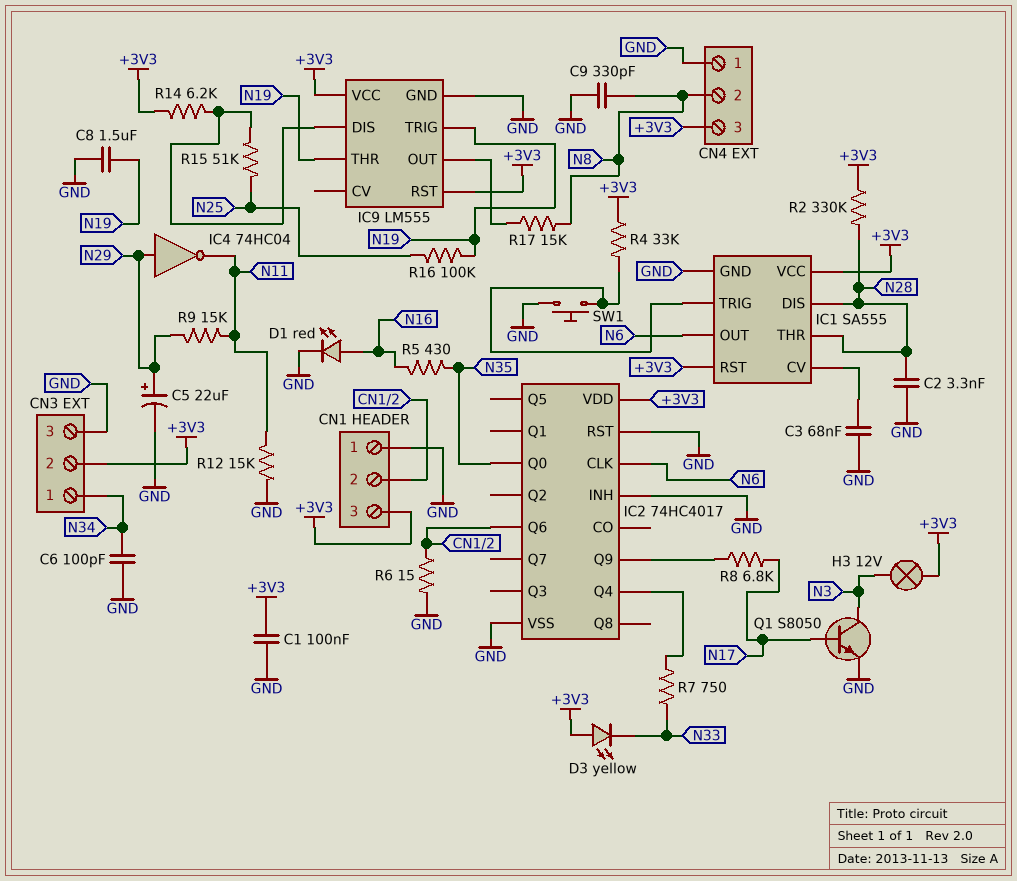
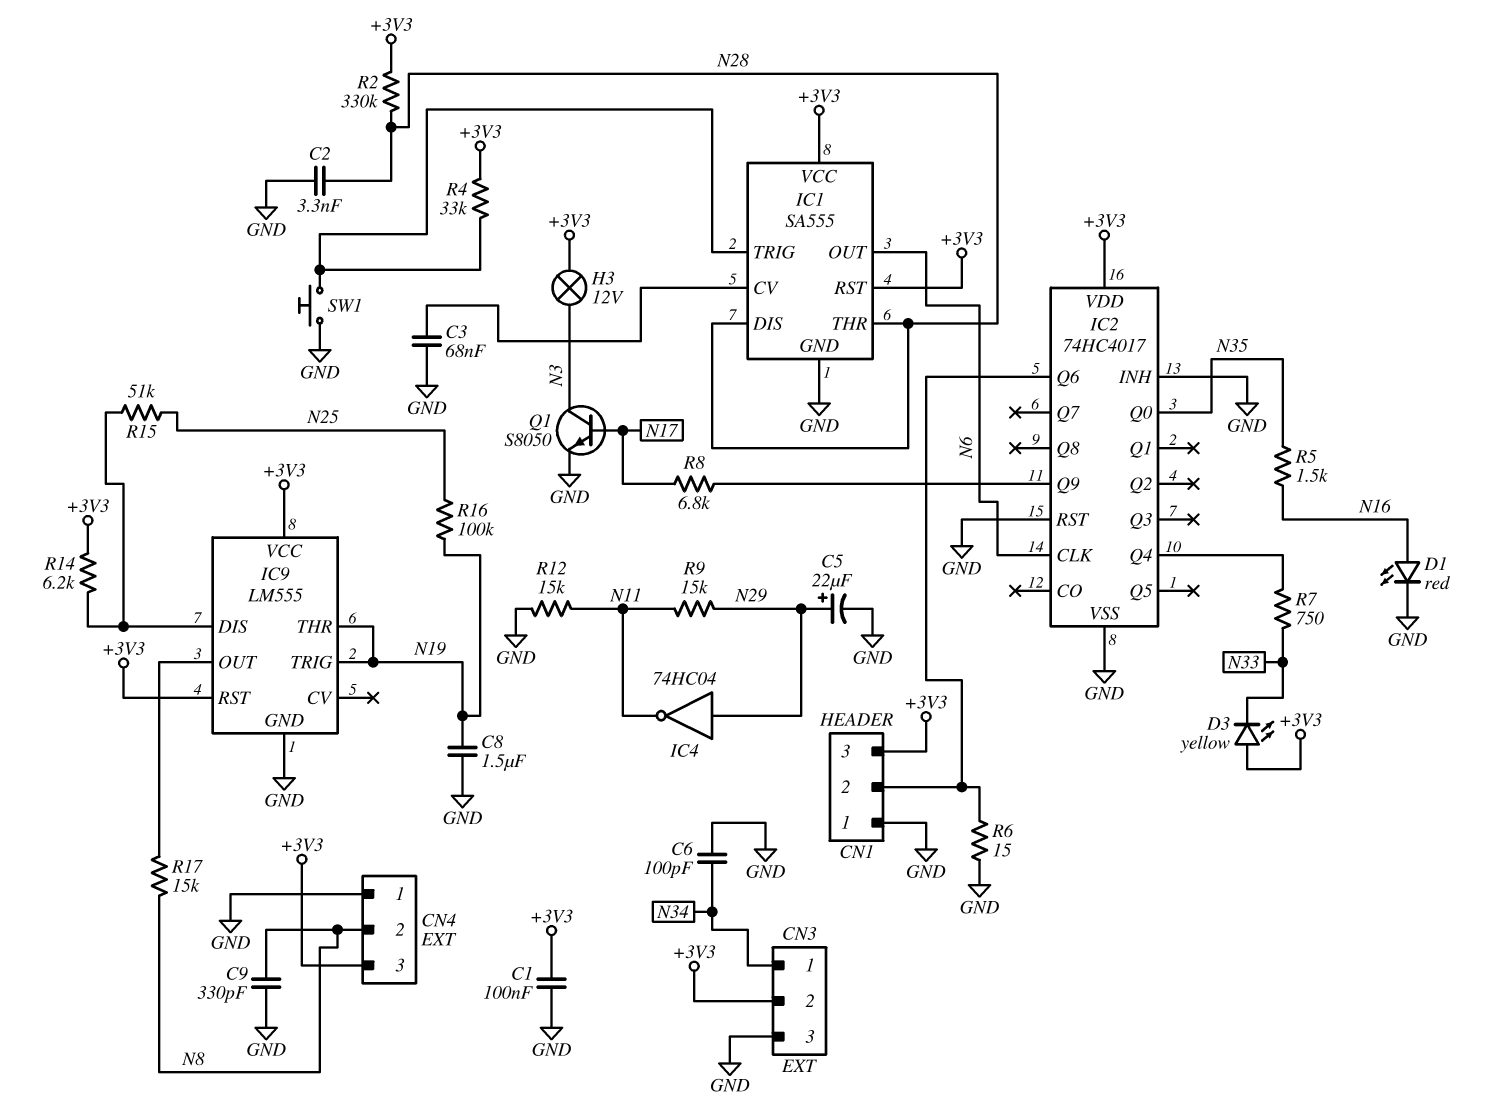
R5: 430 (N16, N35) -> 1.5k (N16, N35)

